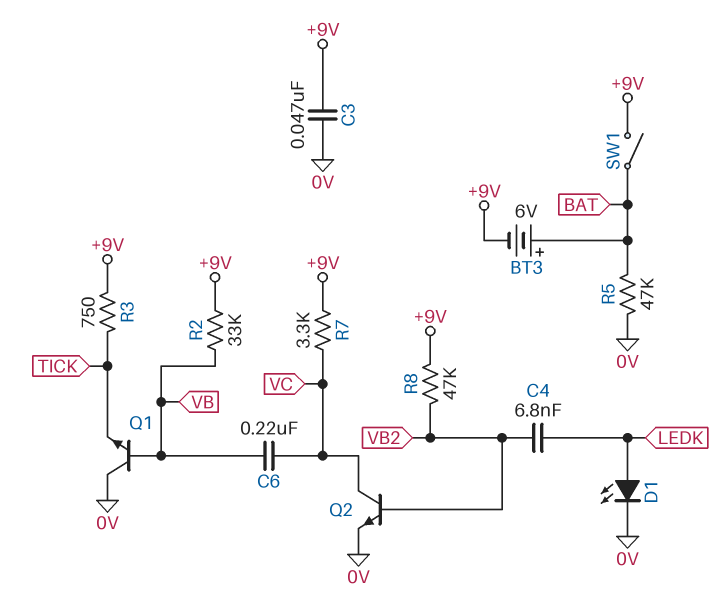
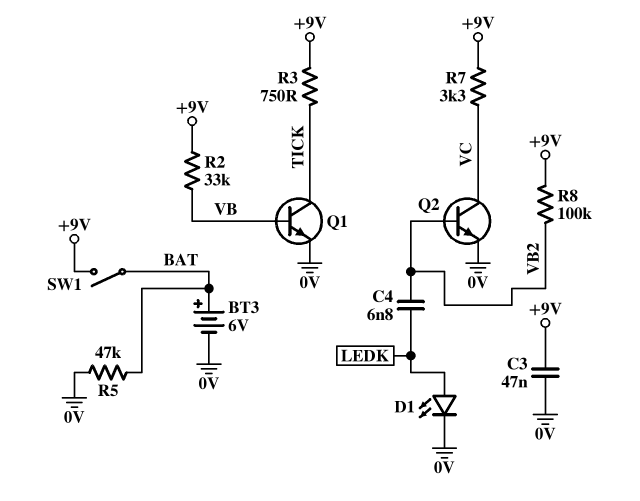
BT3: 6V (plus BAT, minus +9V) -> 6V (plus BAT, minus 0V)
C6: 220nF (VB, VC) -> none
Q1: NPN (B VB, C 0V, E TICK) -> NPN (B VB, C TICK, E 0V)
R8: 47k (+9V, VB2) -> 100k (+9V, VB2)

